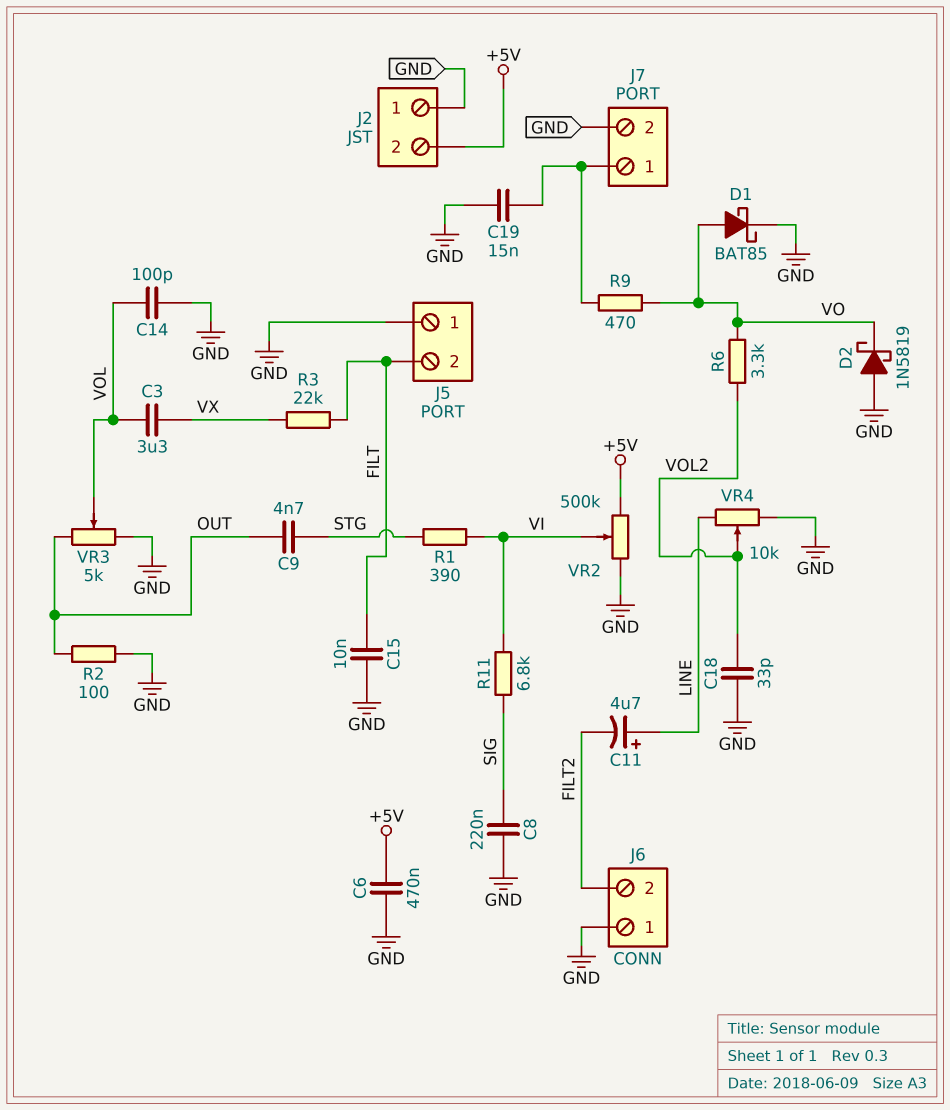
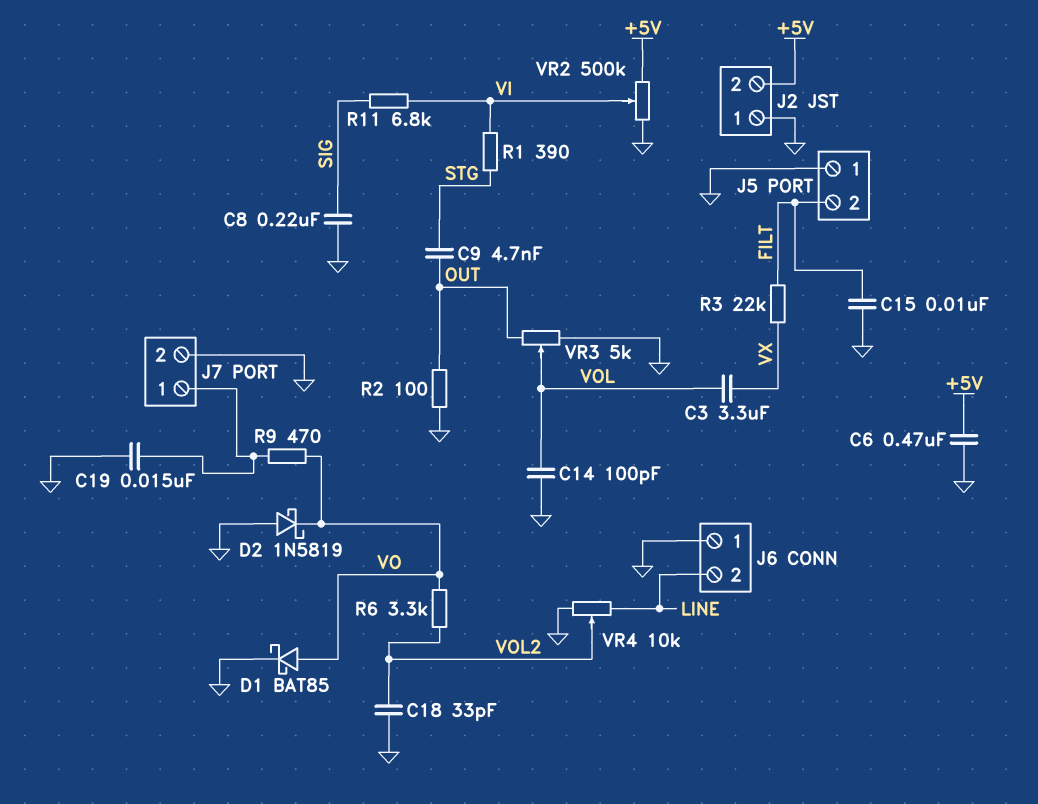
C11: 4.7uF (plus LINE, minus FILT2) -> none
J6 pin 2: FILT2 -> LINE

